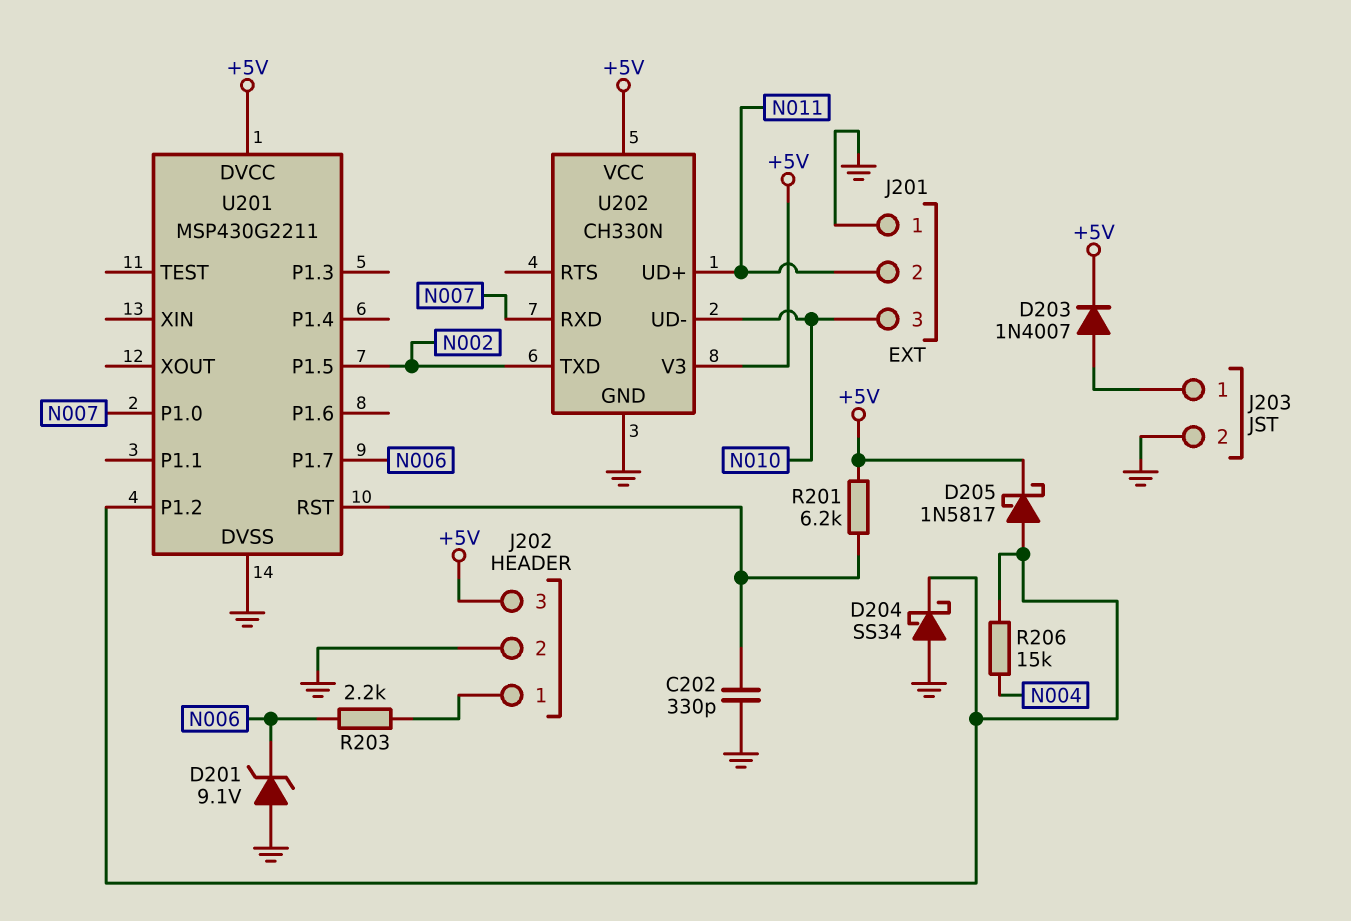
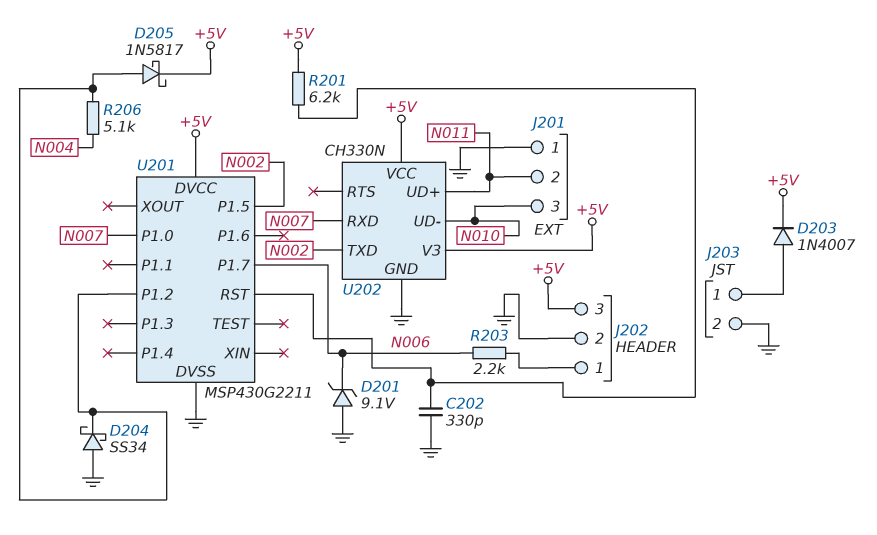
R206: 15k (N004, U201/P1.2) -> 5.1k (N004, U201/P1.2)

